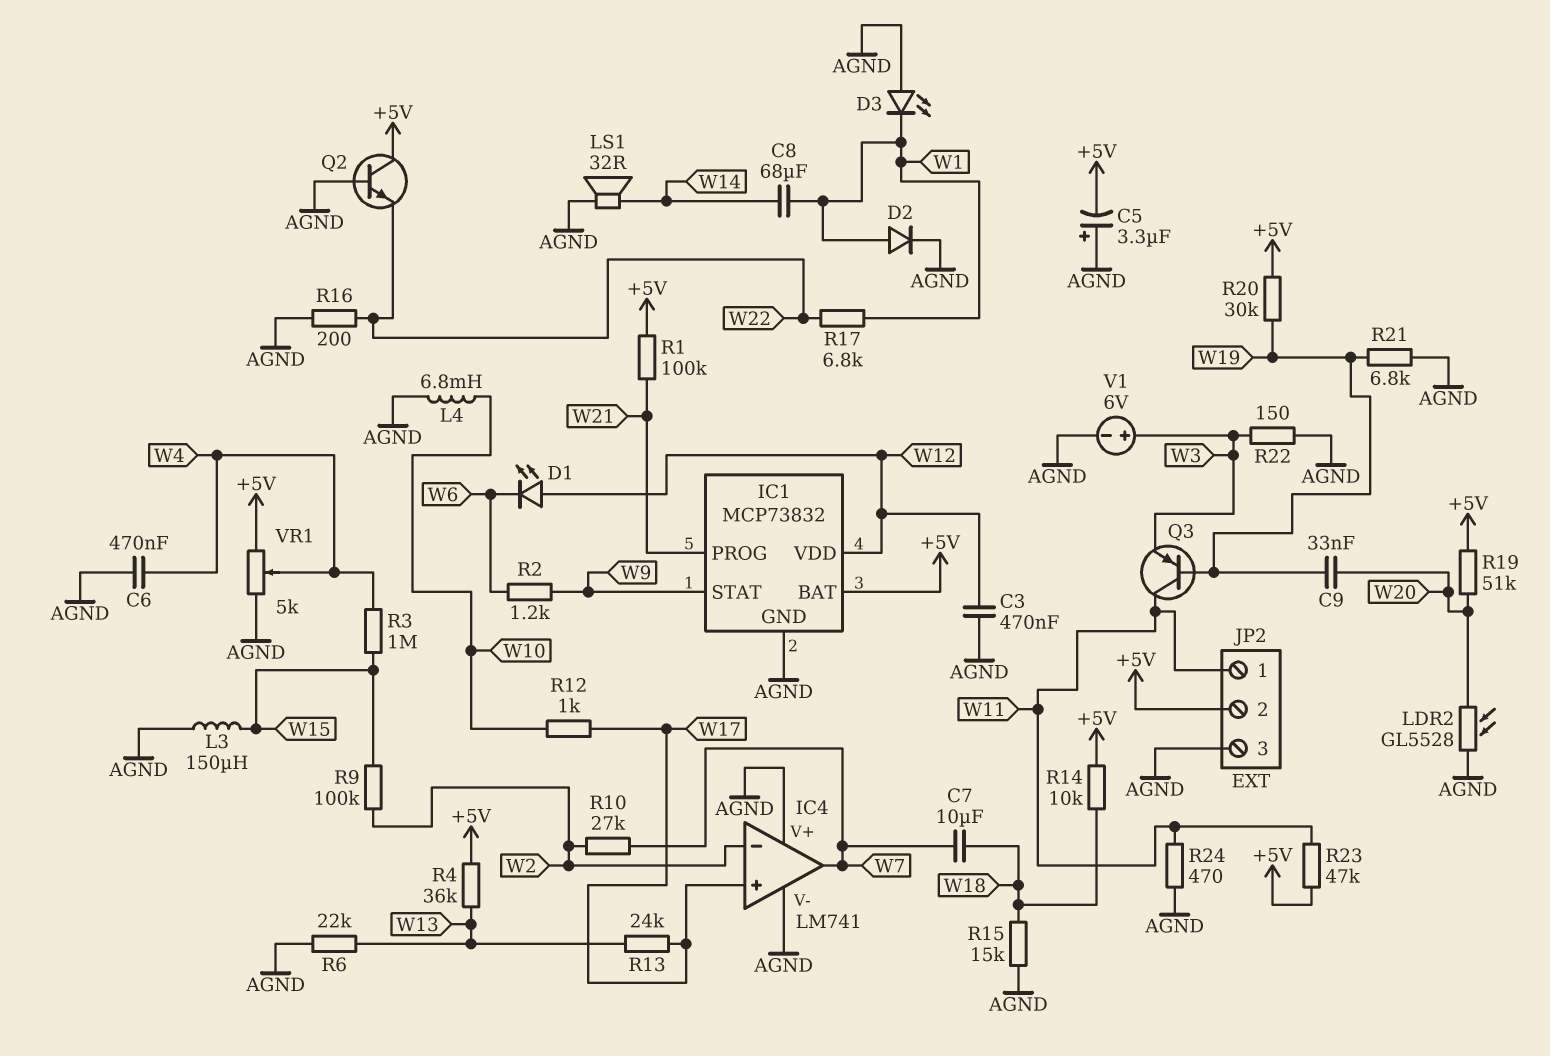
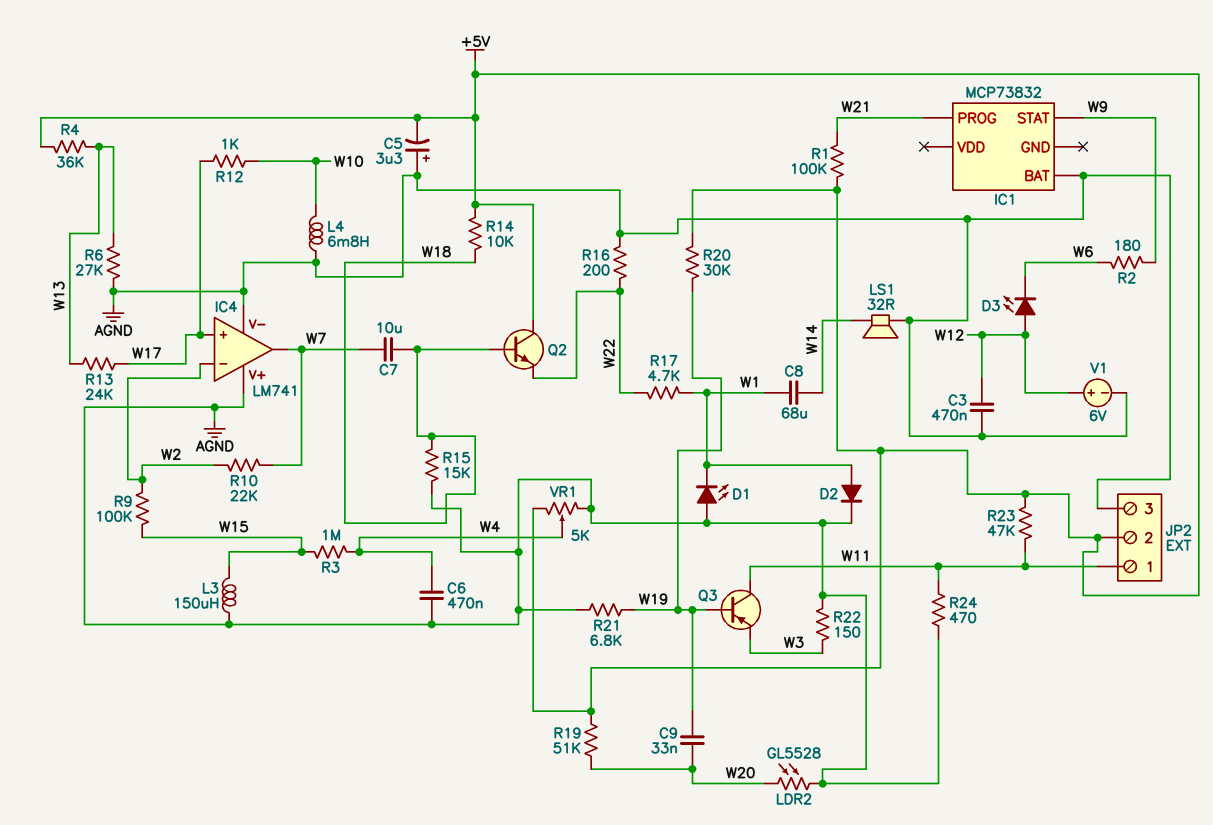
D1: LED (A W12, K W6) -> LED (A AGND, K W1)
D3: LED (A AGND, K W1) -> LED (A W12, K W6)
IC1 pin BAT: +5V -> AGND
IC1 pin GND: AGND -> none
IC1 pin VDD: W12 -> none
Q2: NPN (B AGND, C +5V, E W22) -> NPN (B W18, C +5V, E W22)
R2: 1.2k (W6, W9) -> 180 (W6, W9)
R6: 22k (AGND, W13) -> 27k (AGND, W13)
R10: 27k (W2, W7) -> 22k (W2, W7)
R17: 6.8k (W1, W22) -> 4.7k (W1, W22)
V1: 6V (plus W3, minus AGND) -> 6V (plus W12, minus AGND)

